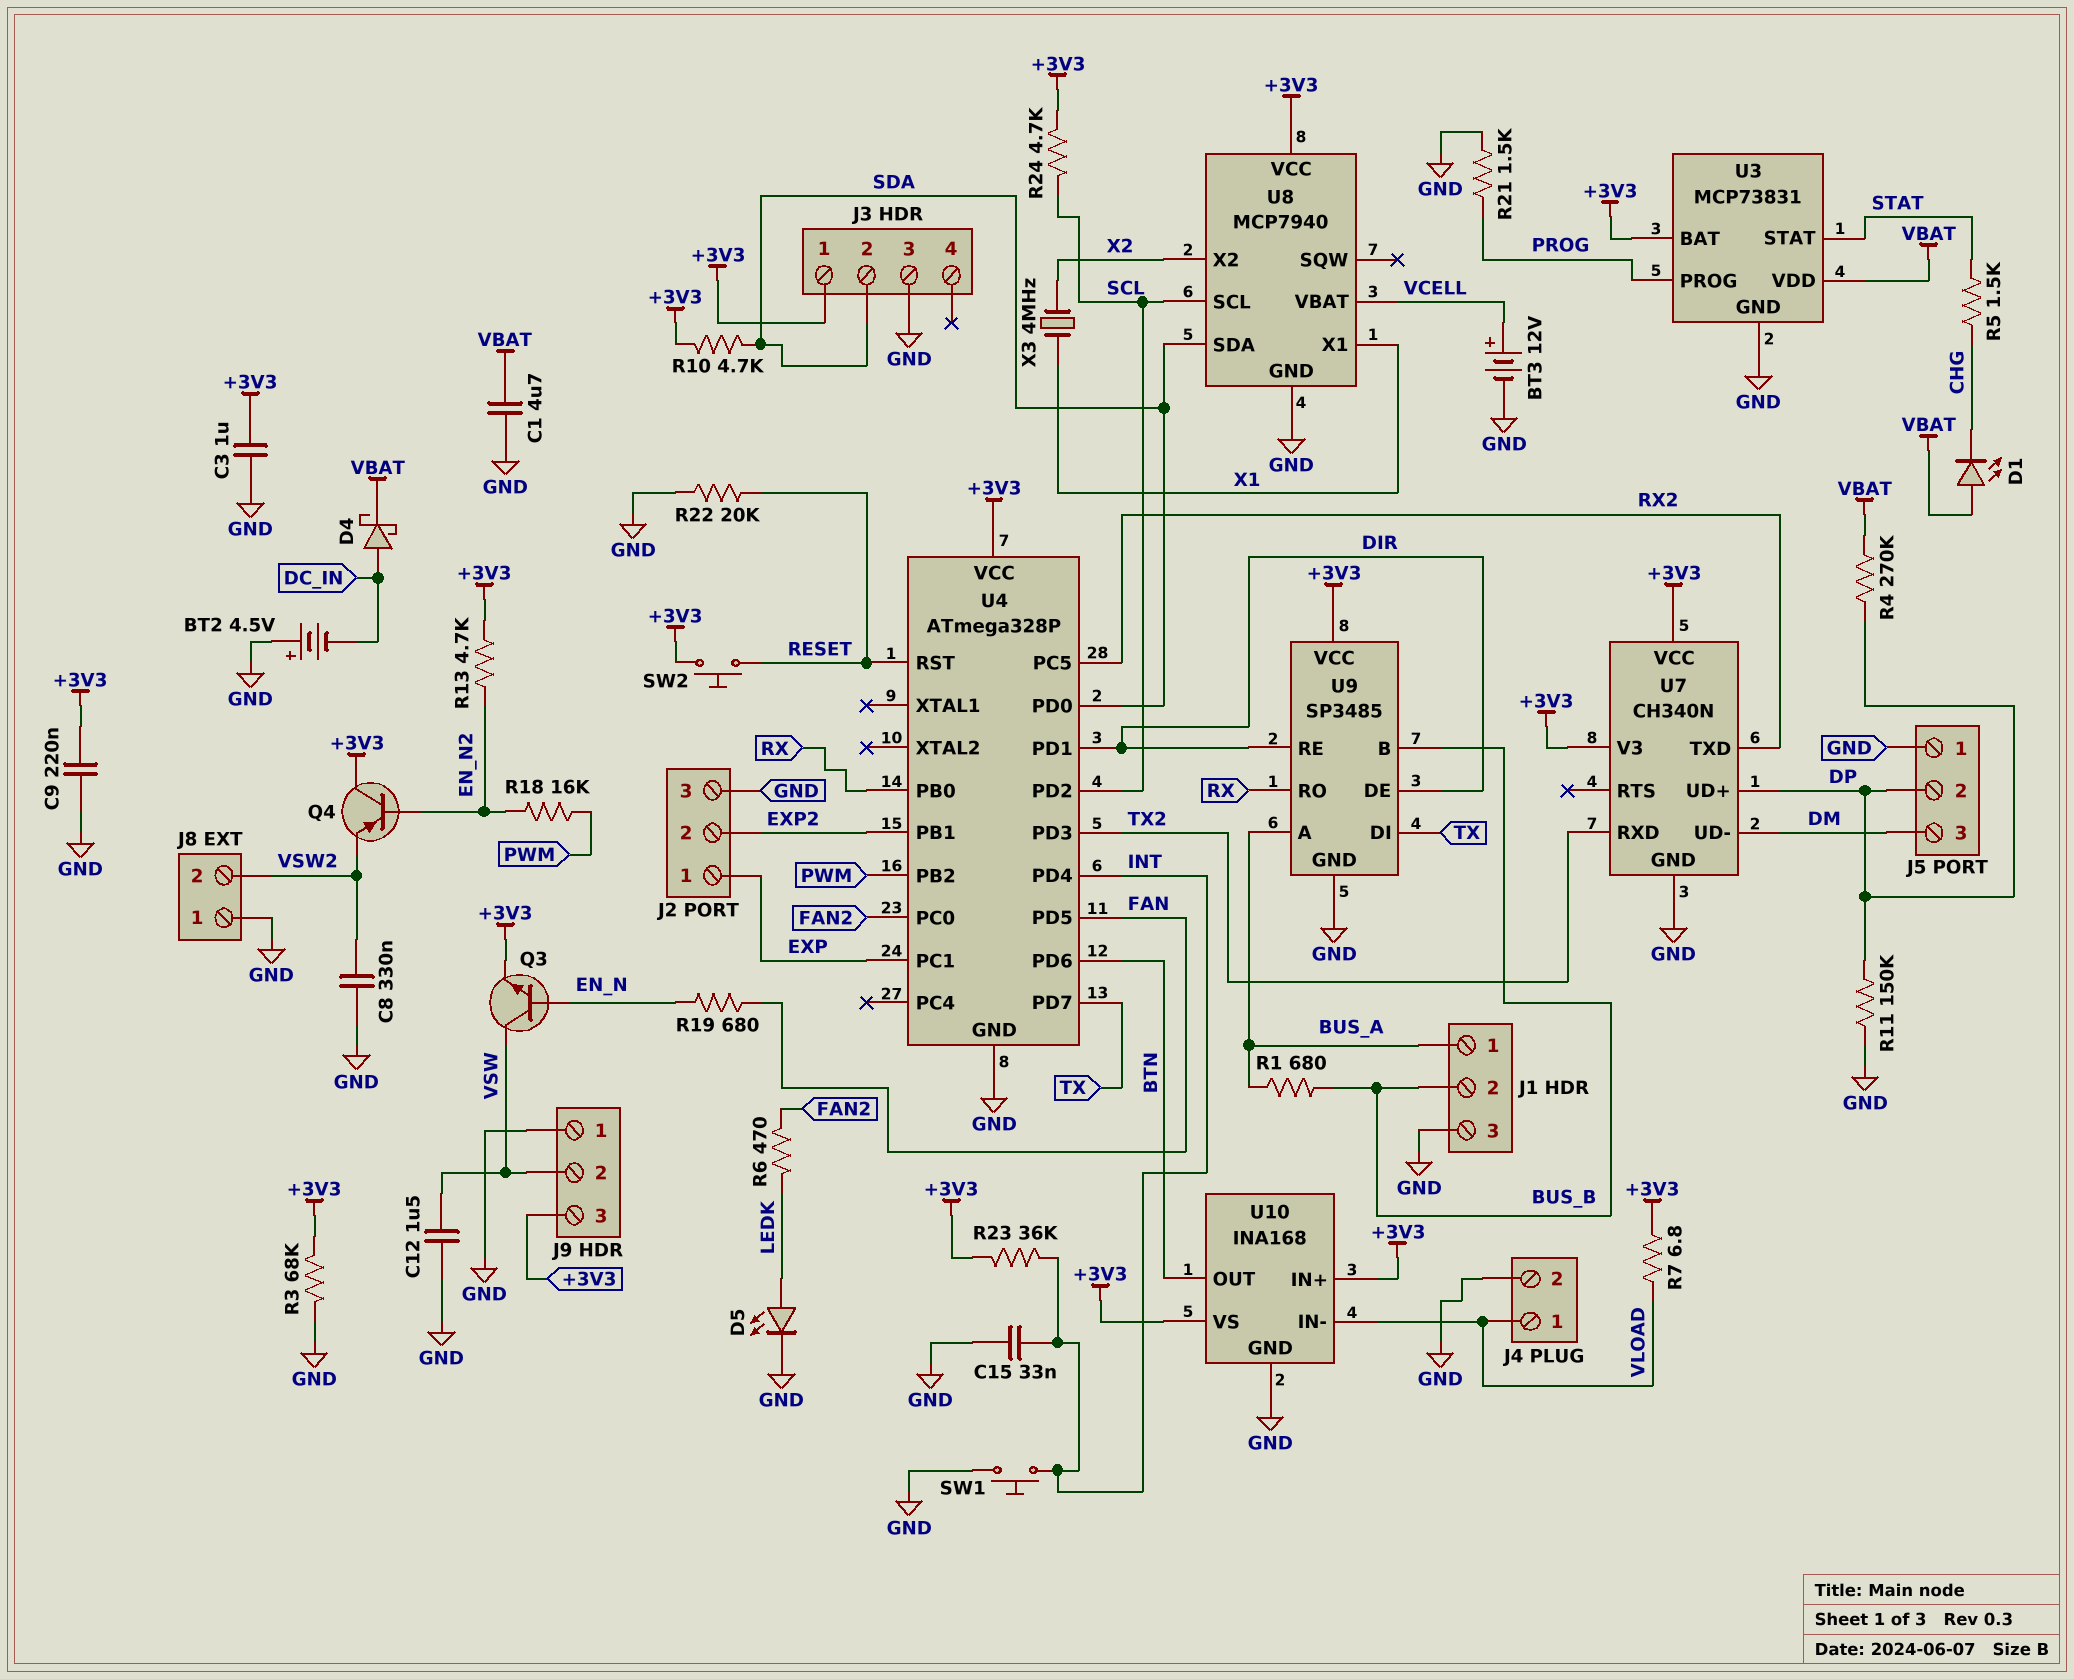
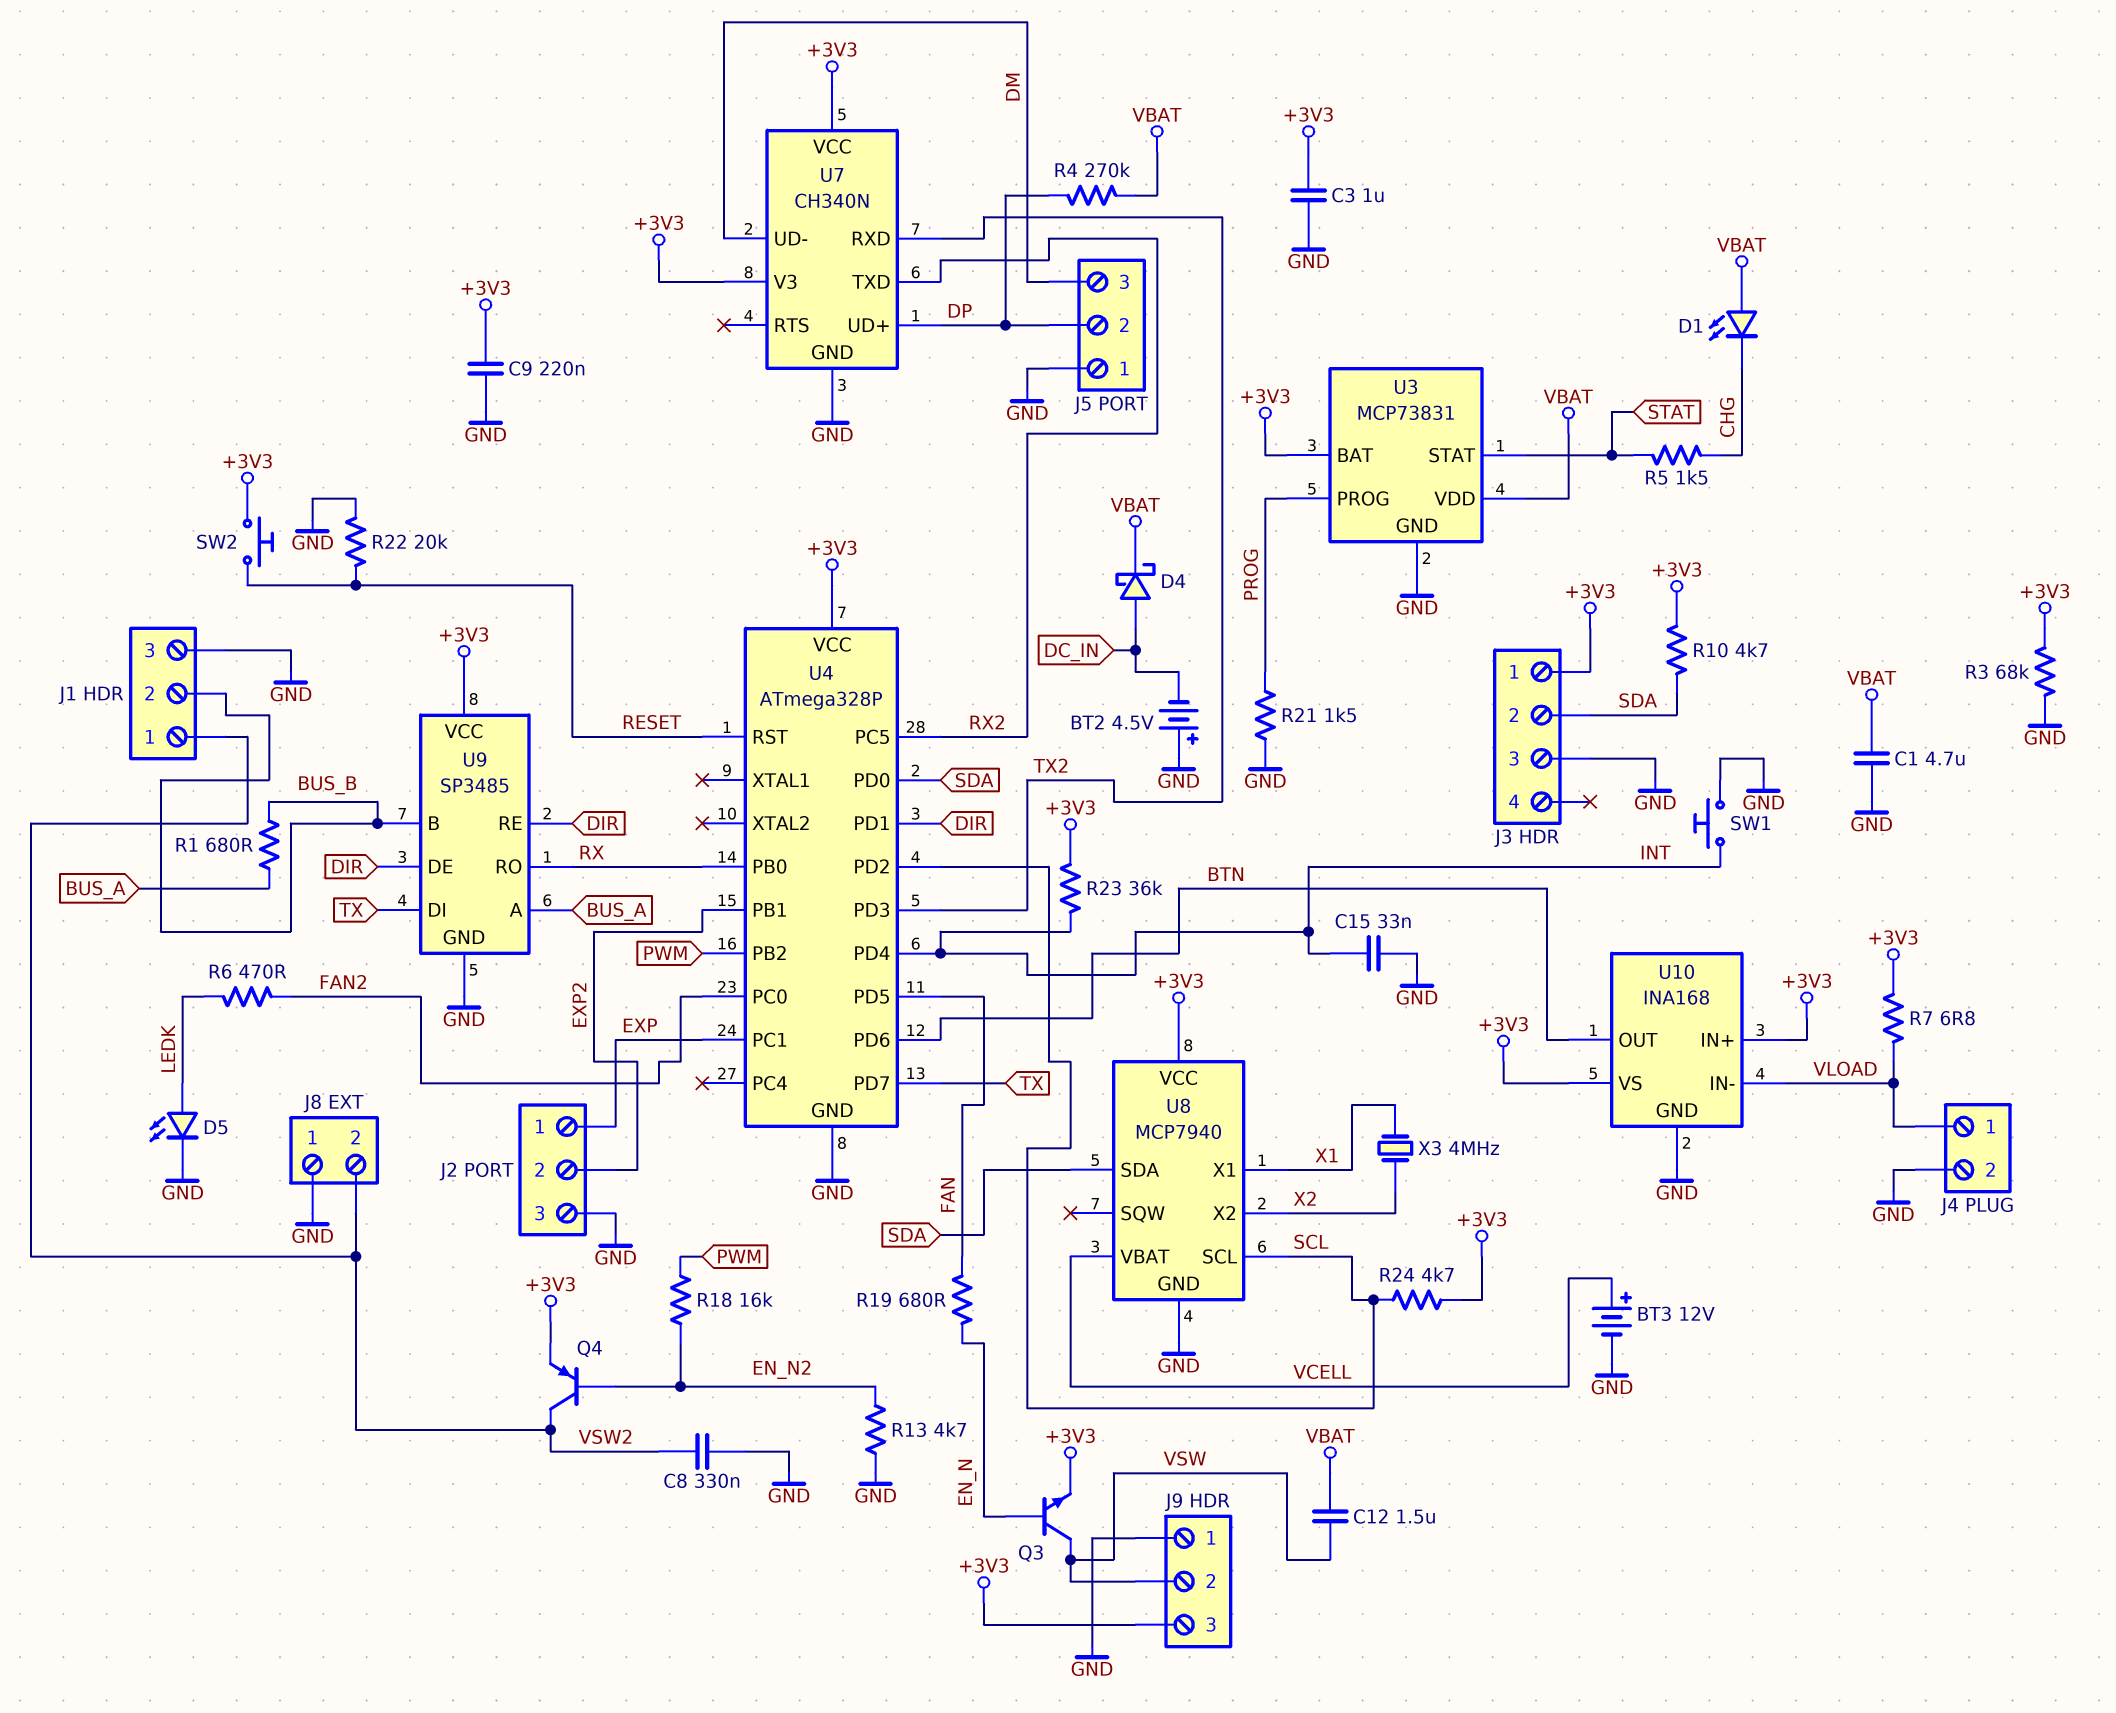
C12: 1.5uF (GND, VSW) -> 1.5uF (VBAT, VSW)
J1 pin 1: BUS_A -> VSW2
Q4: PNP (B EN_N2, C +3V3, E VSW2) -> PNP (B EN_N2, C VSW2, E +3V3)
R11: 150k (DP, GND) -> none
R13: 4.7k (+3V3, EN_N2) -> 4.7k (EN_N2, GND)

